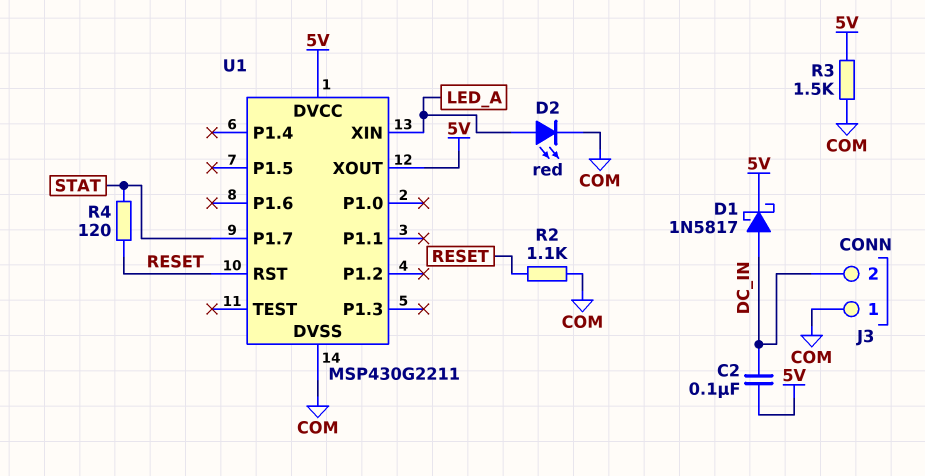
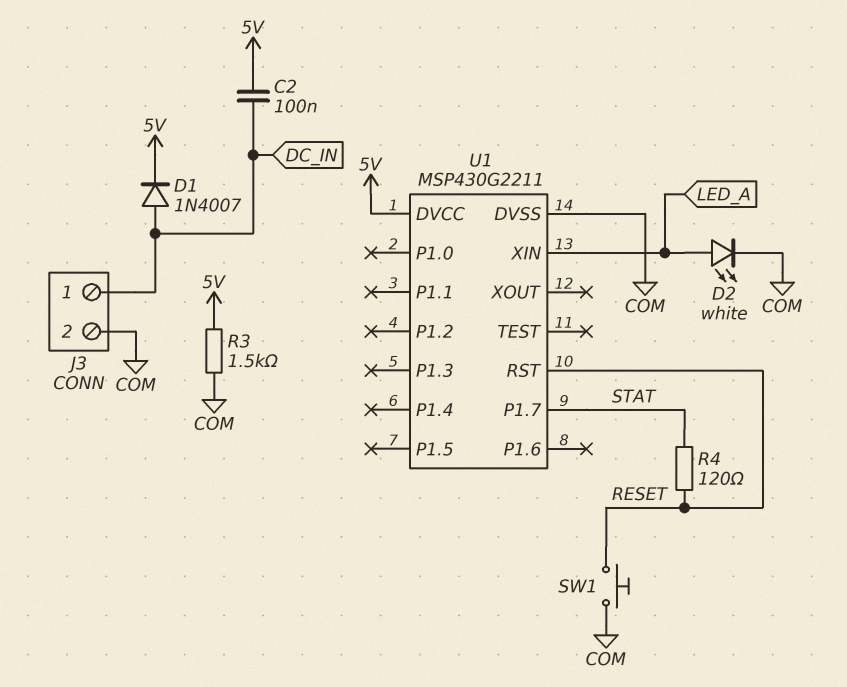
D1: schottky 1N5817 (A DC_IN, K 5V) -> diode 1N4007 (A DC_IN, K 5V)
D2: LED red (A LED_A, K COM) -> LED white (A LED_A, K COM)
J3 pin 1: COM -> DC_IN
J3 pin 2: DC_IN -> COM
R2: 1.1k (COM, RESET) -> none
SW1: none -> button (COM, RESET)
U1 pin XOUT: 5V -> none

